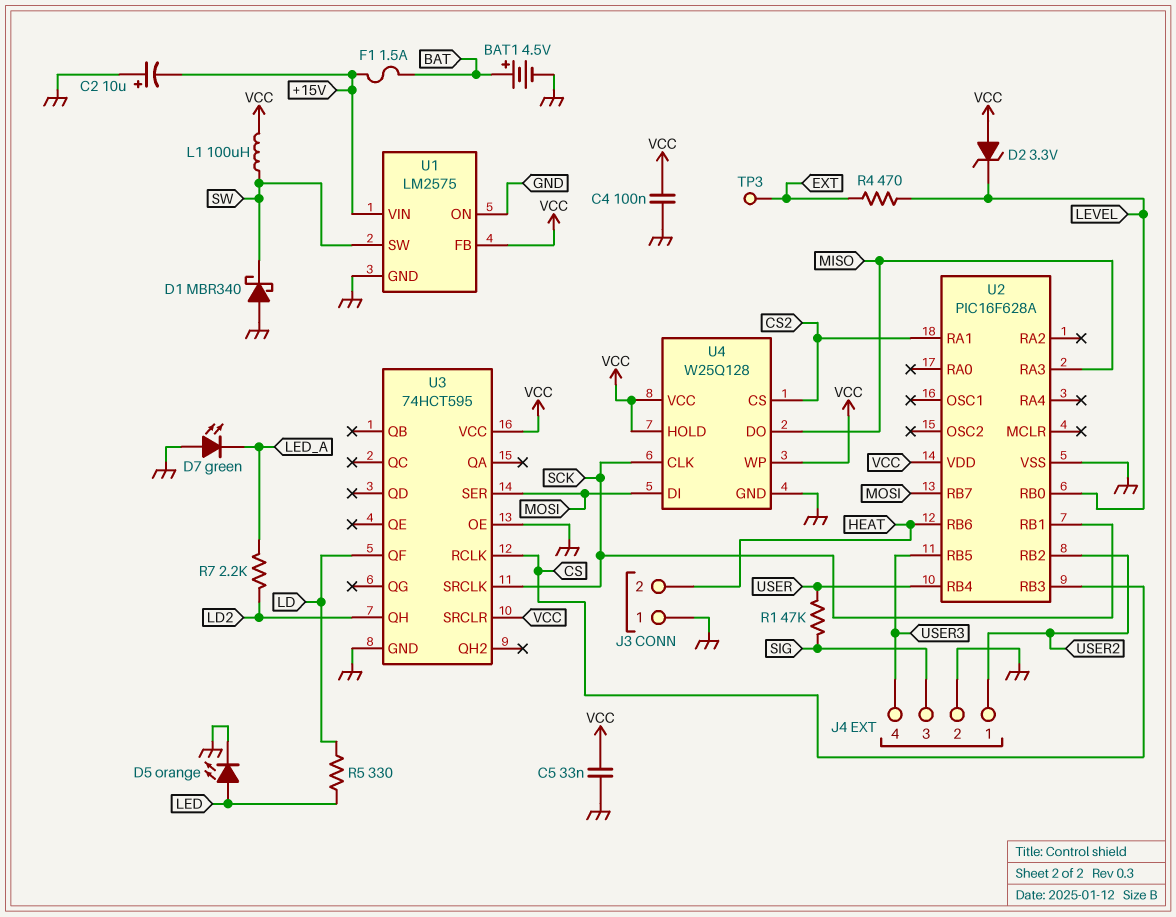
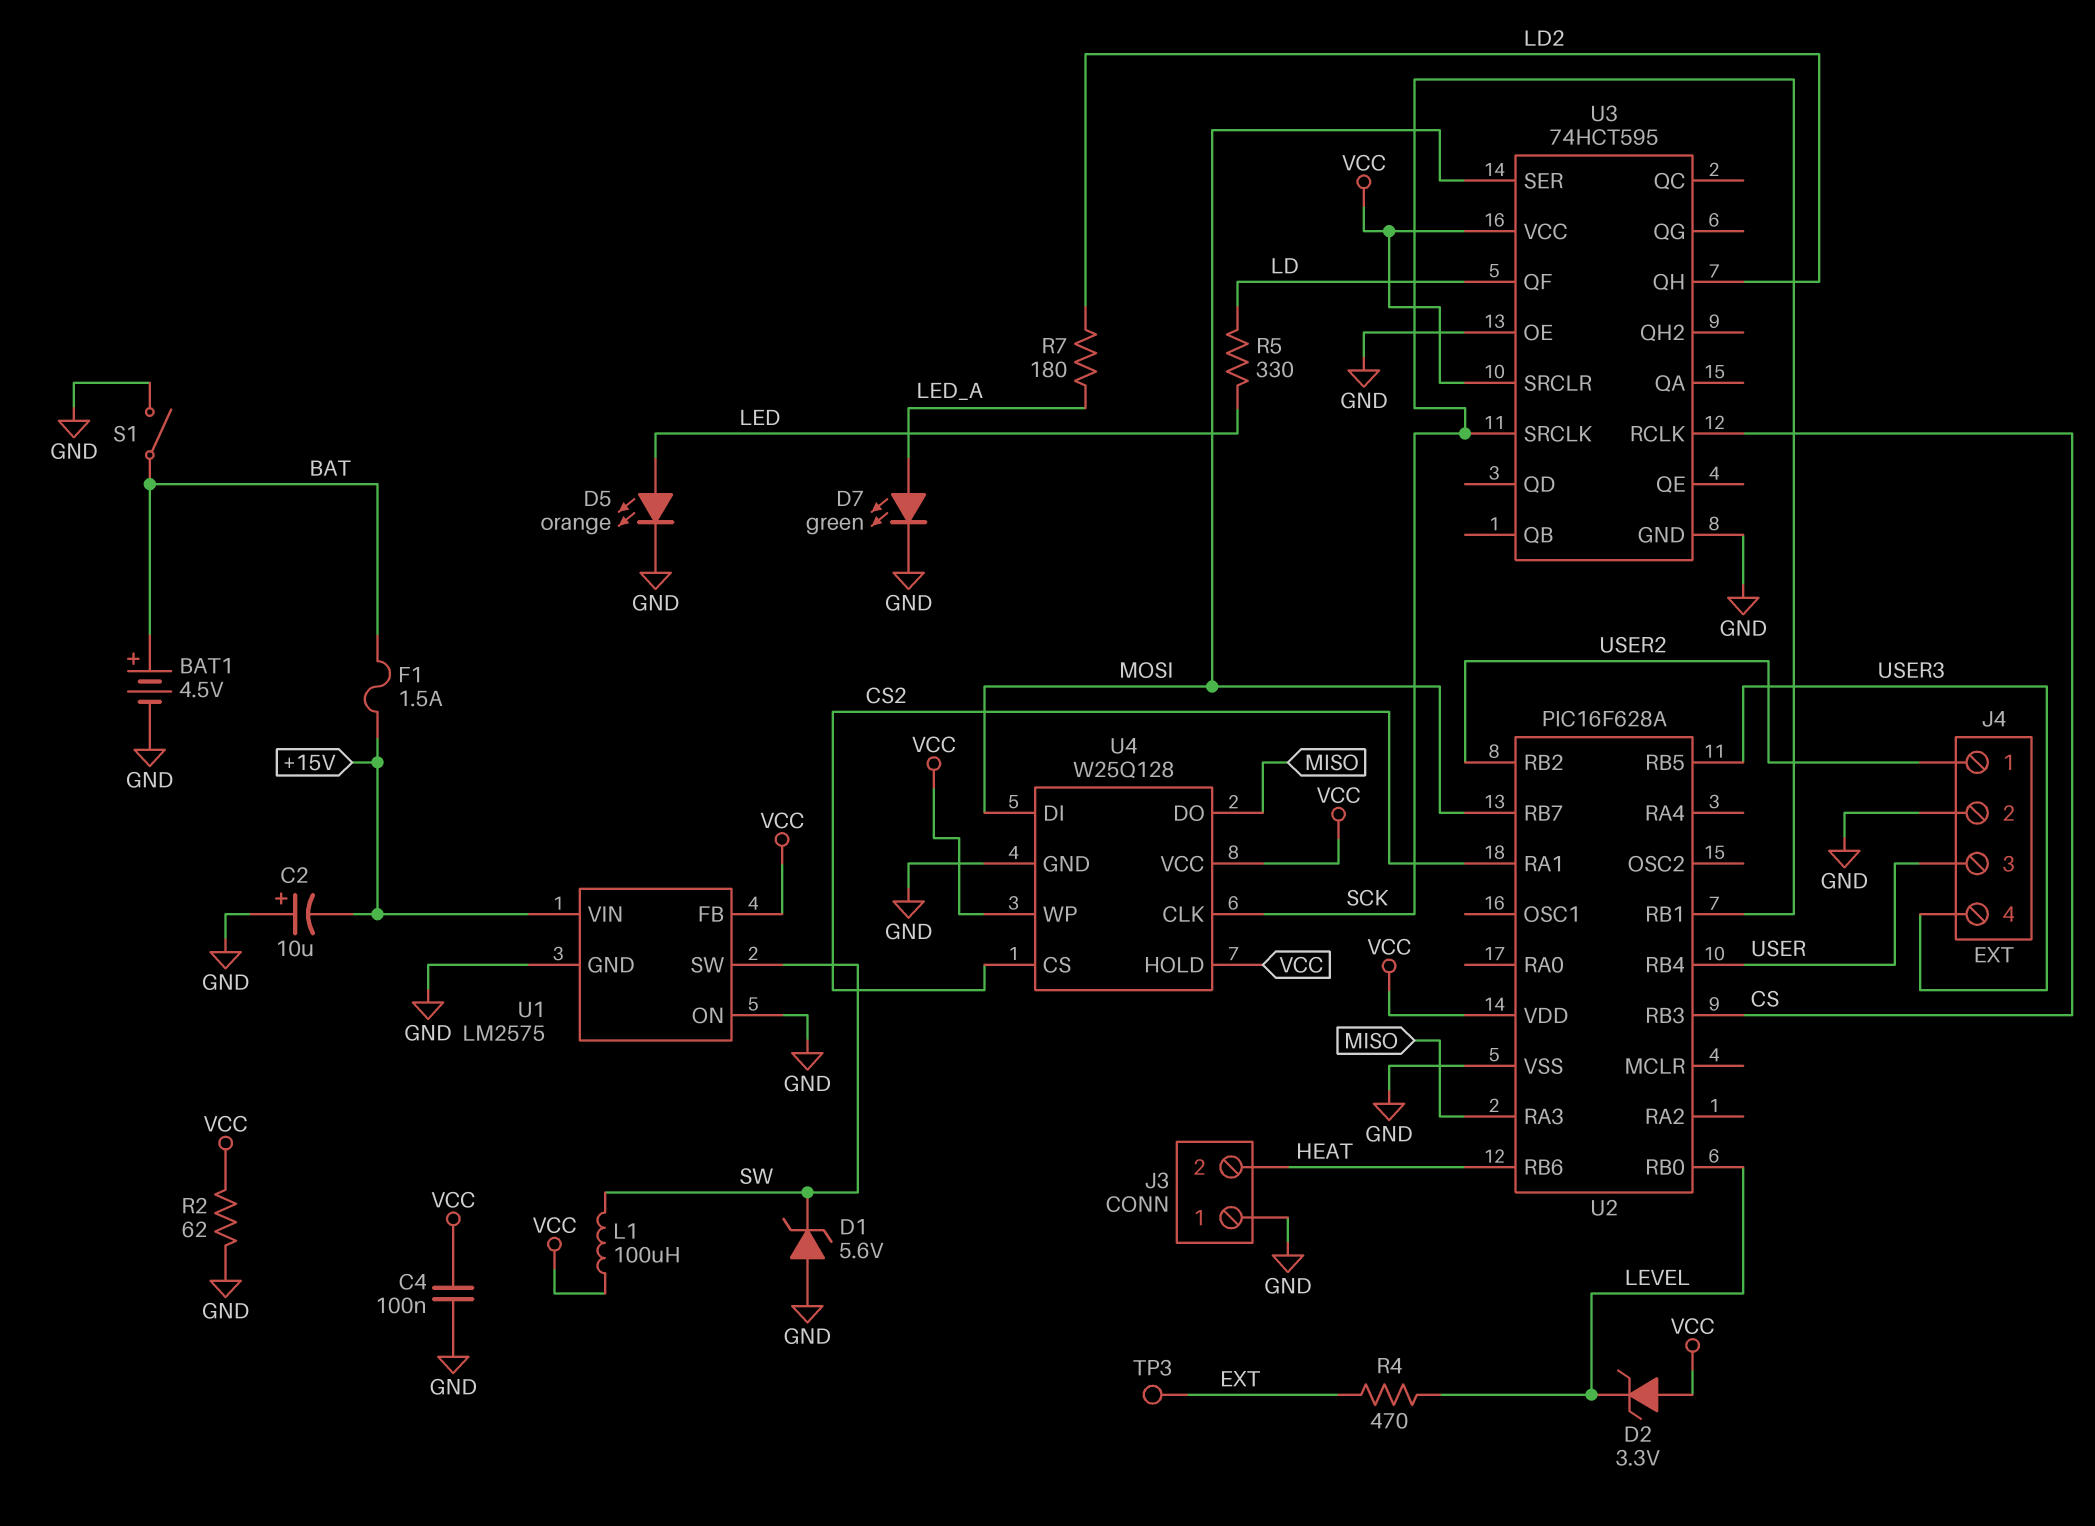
C5: 33nF (GND, VCC) -> none
D1: schottky MBR340 (A GND, K SW) -> zener 5.6V (A GND, K SW)
D7: LED green (A GND, K LED_A) -> LED green (A LED_A, K GND)
J4 pin 3: SIG -> USER
R1: 47k (SIG, USER) -> none
R2: none -> 62 (GND, VCC)
R7: 2.2k (LD2, LED_A) -> 180 (LD2, LED_A)
S1: none -> switch (BAT, GND)

